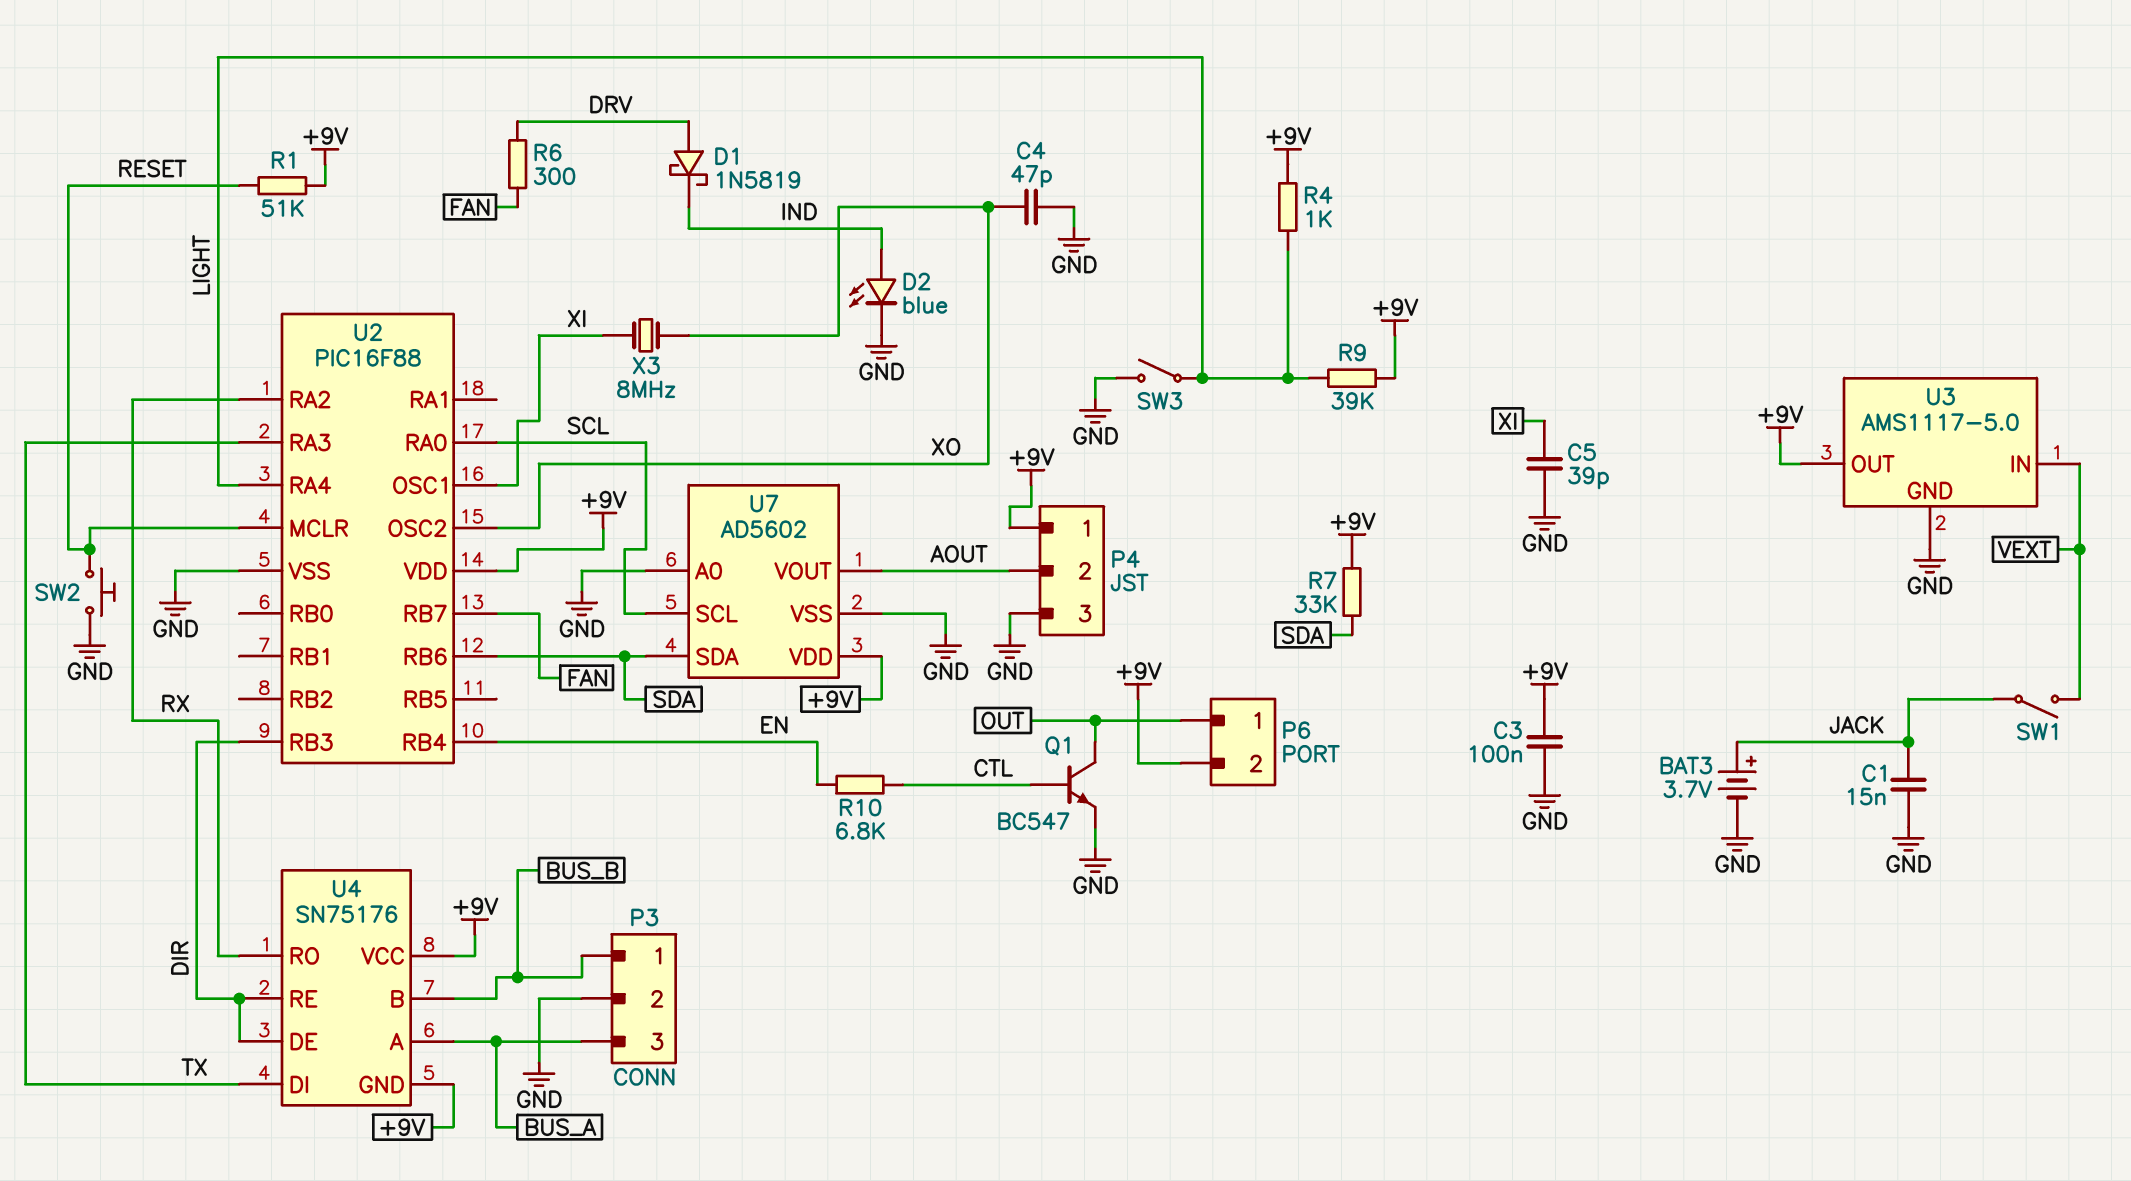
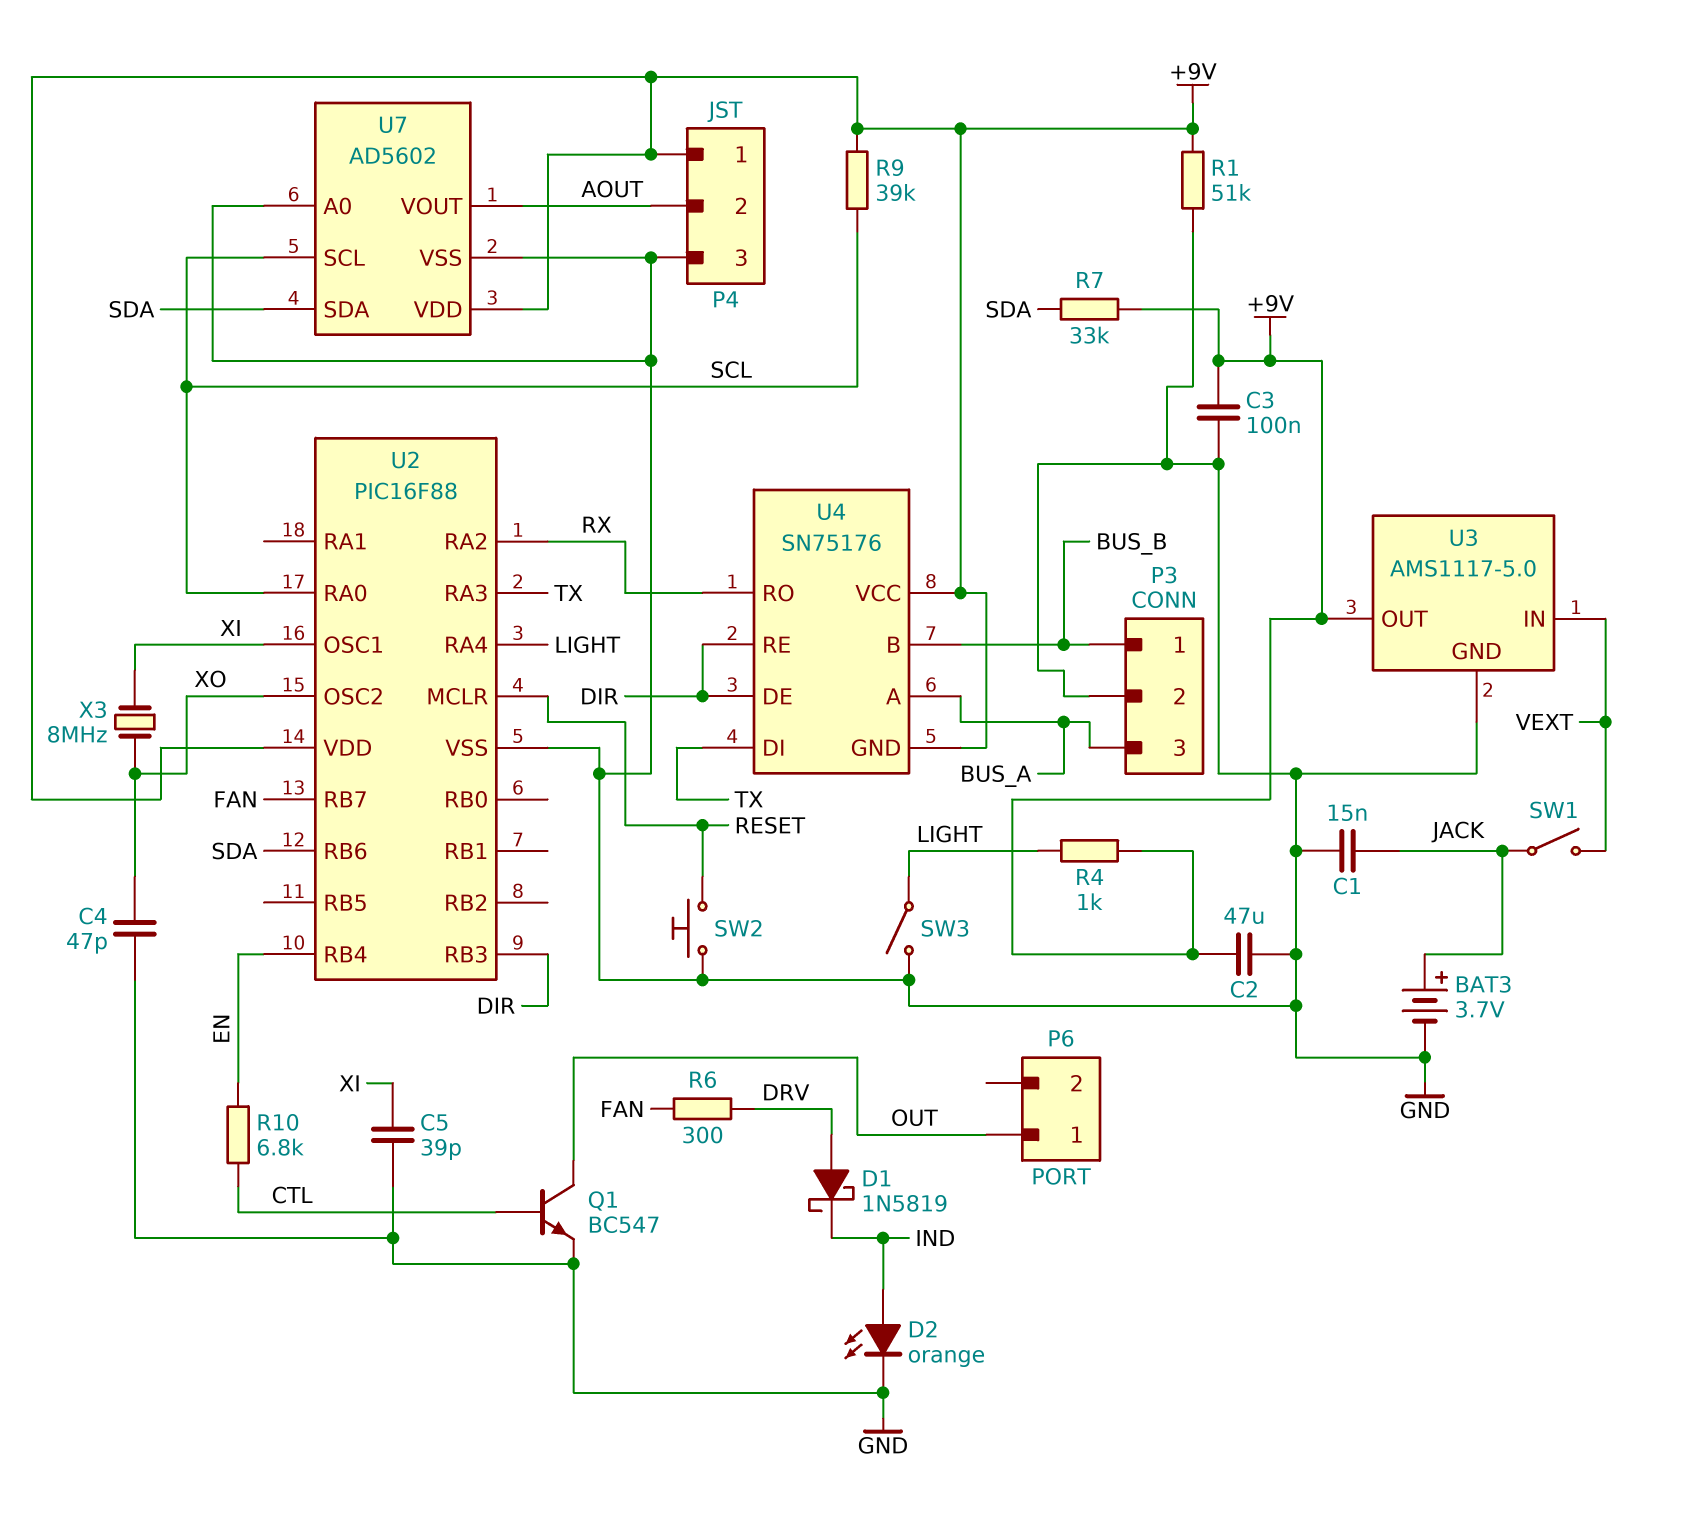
C2: none -> 47uF (+9V, GND)
D2: LED blue (A IND, K GND) -> LED orange (A IND, K GND)
P6 pin 2: +9V -> none
R1: 51k (+9V, RESET) -> 51k (+9V, GND)
R9: 39k (+9V, LIGHT) -> 39k (+9V, SCL)

